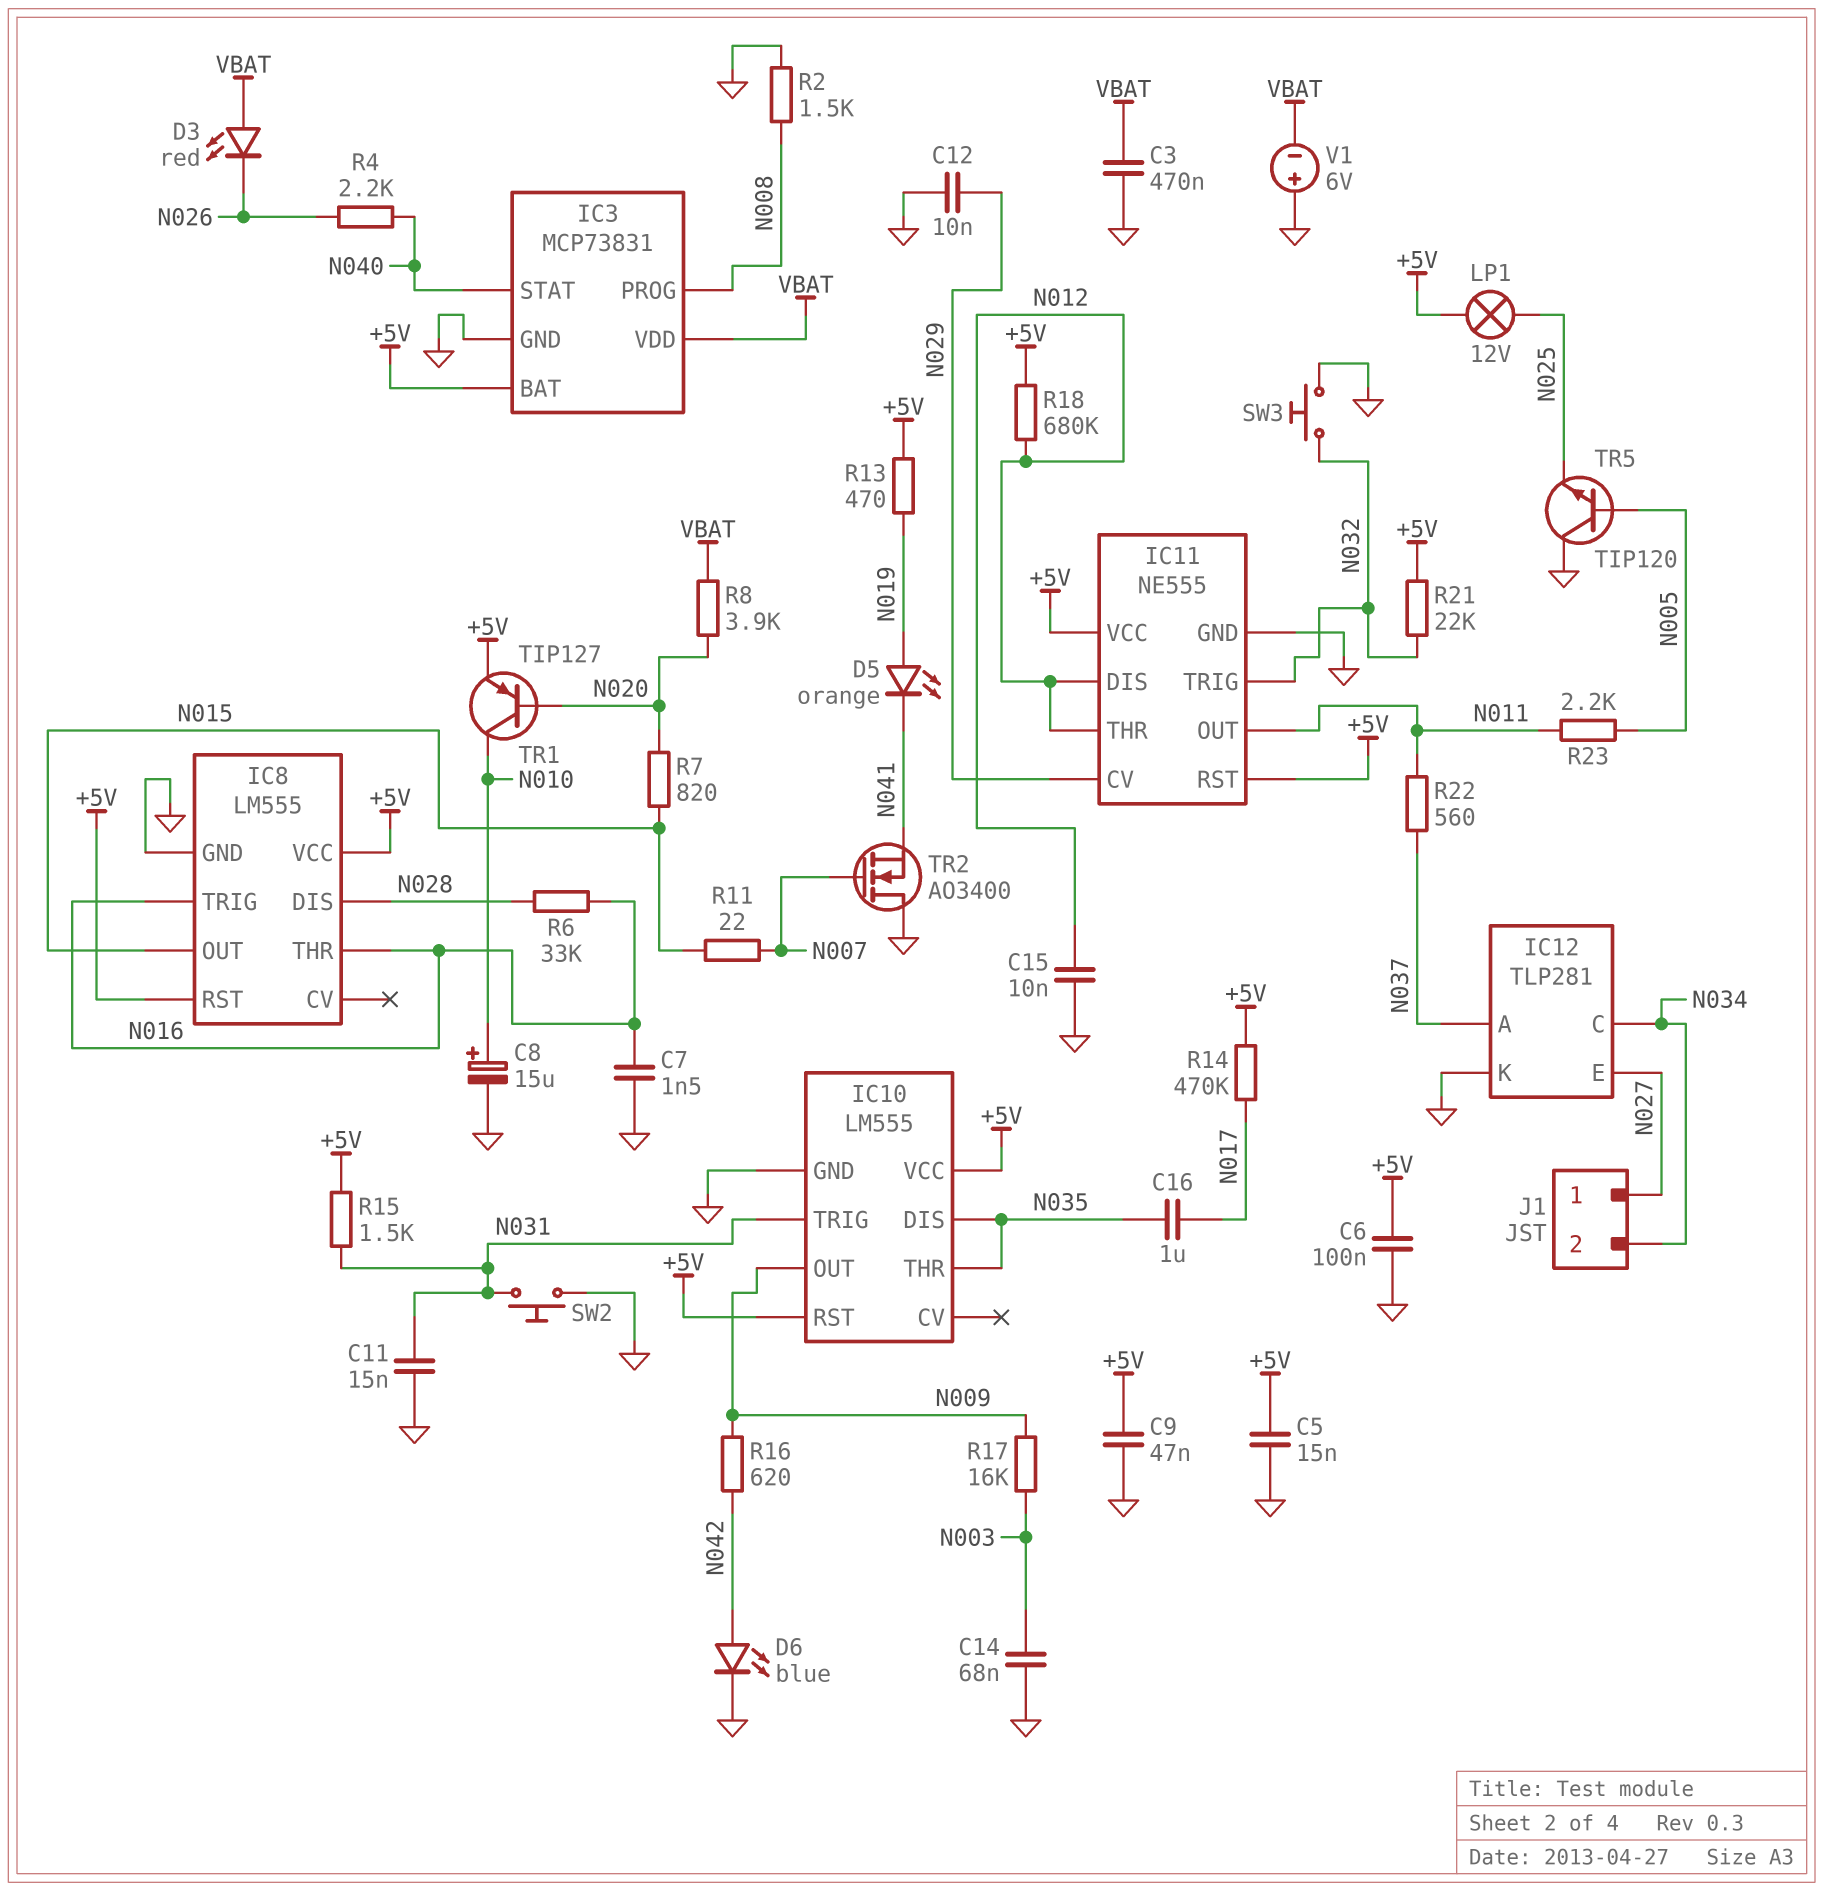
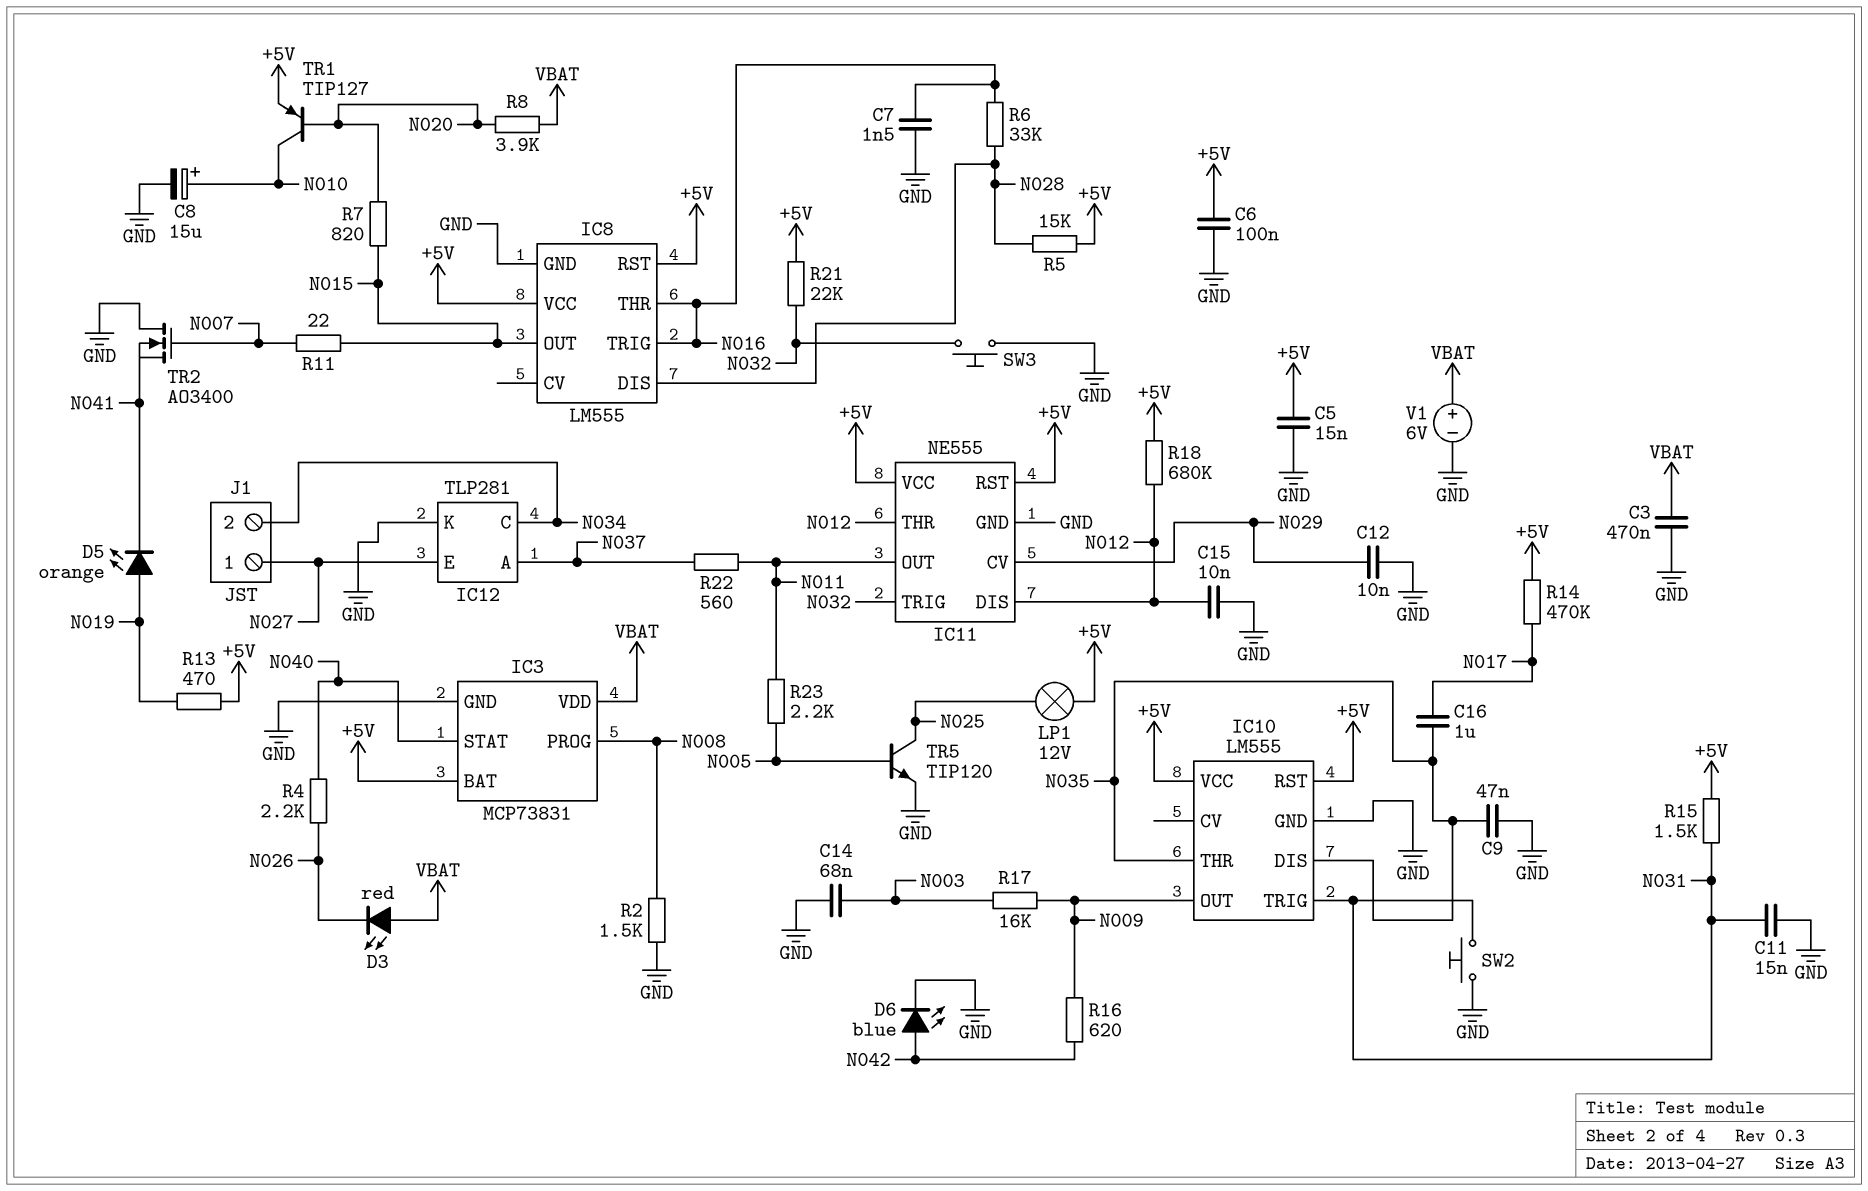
C9: 47nF (+5V, GND) -> 47nF (GND, N035)
R5: none -> 15k (+5V, N028)
TR5: NPN TIP120 (B N005, C GND, E N025) -> NPN TIP120 (B N005, C N025, E GND)
V1: 6V (plus GND, minus VBAT) -> 6V (plus VBAT, minus GND)

